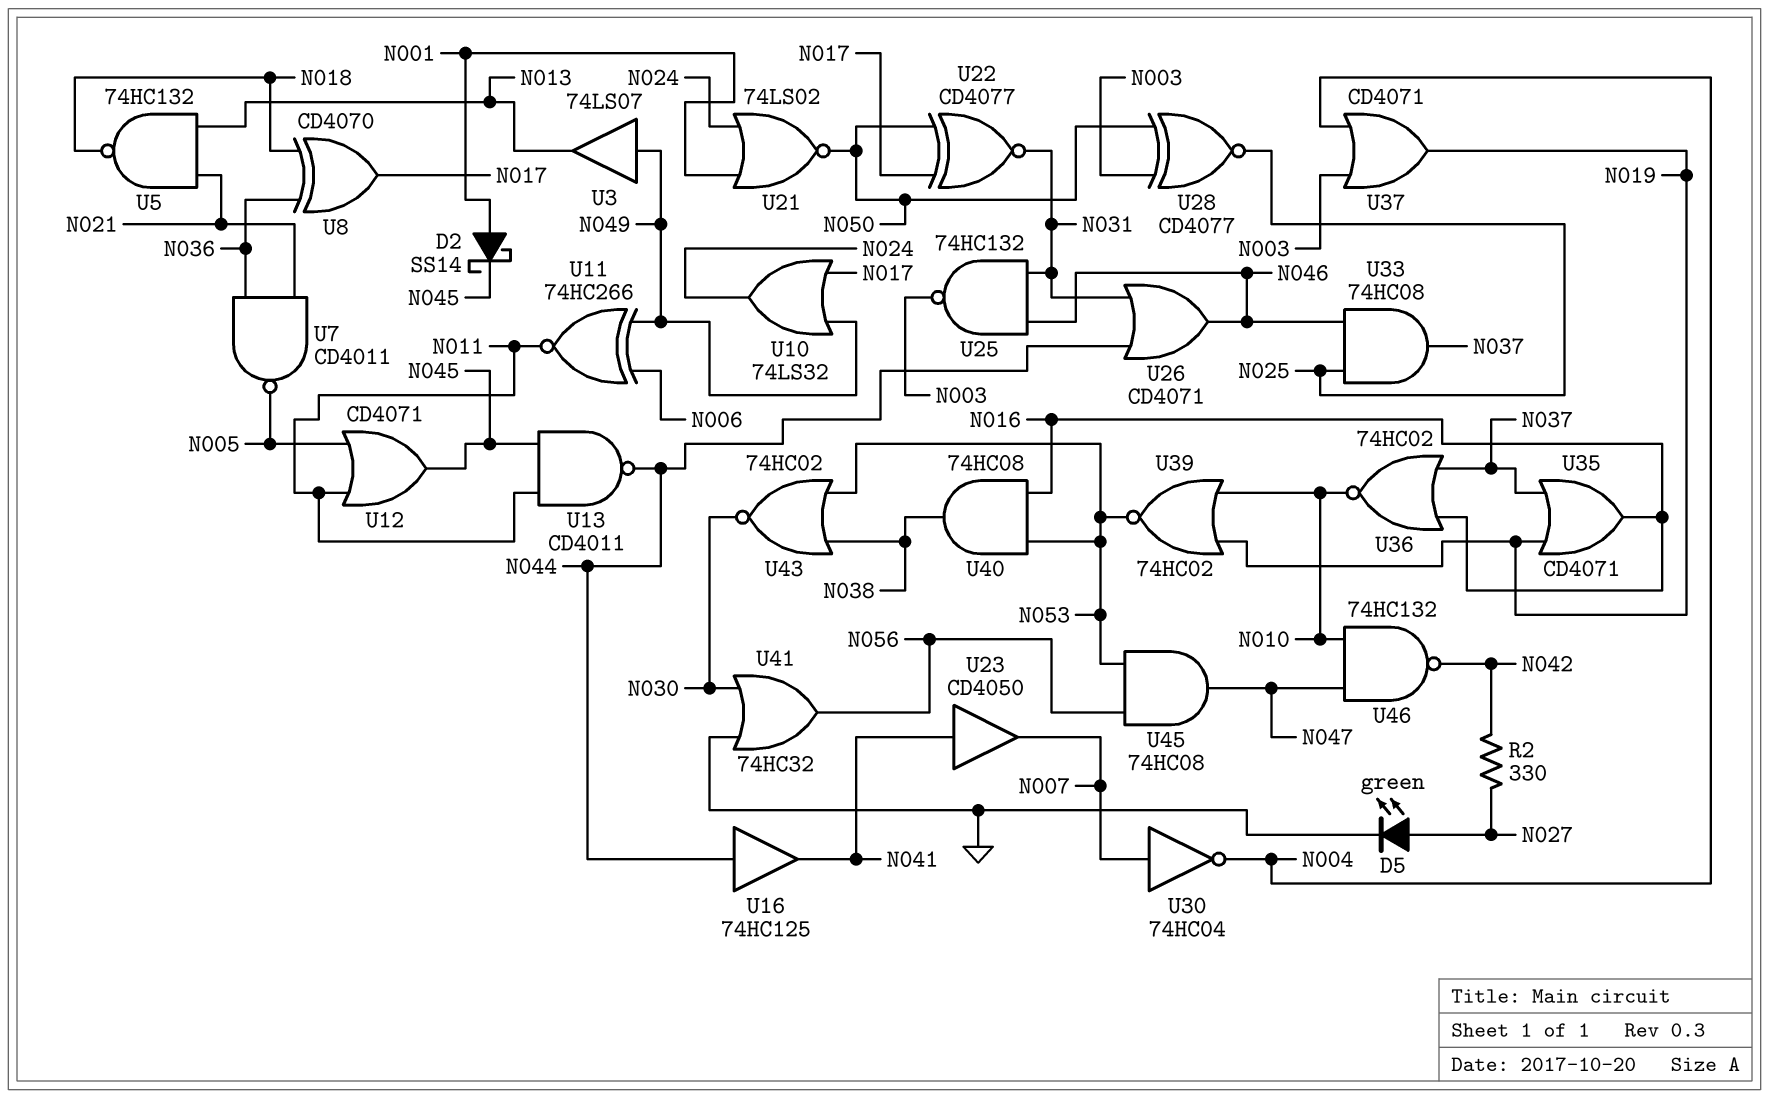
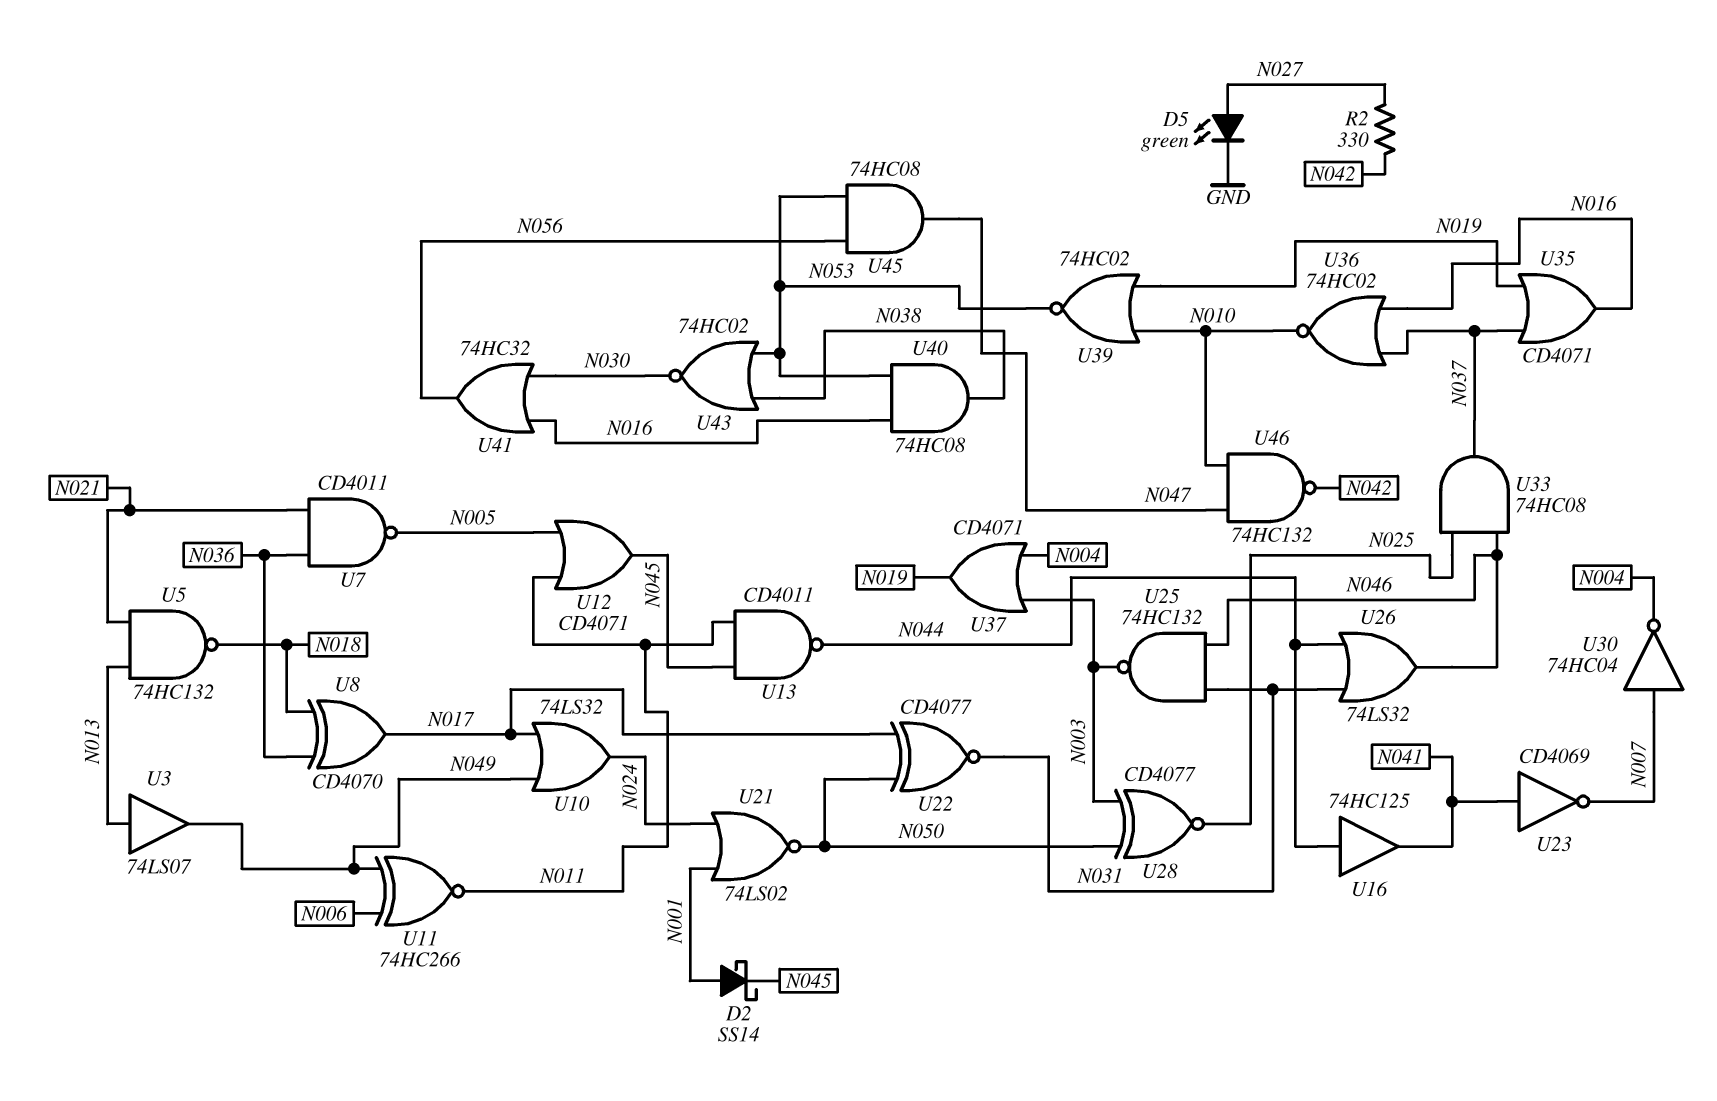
U3: buffer 74LS07 (in N049, out N013) -> buffer 74LS07 (in N013, out N049)
U23: buffer CD4050 (in N041, out N007) -> NOT CD4069 (in N041, out N007)
U26: OR CD4071 (in N031, in N044, out N046) -> OR 74LS32 (in N031, in N044, out N046)
U41: OR 74HC32 (in GND, in N030, out N056) -> OR 74HC32 (in N016, in N030, out N056)

